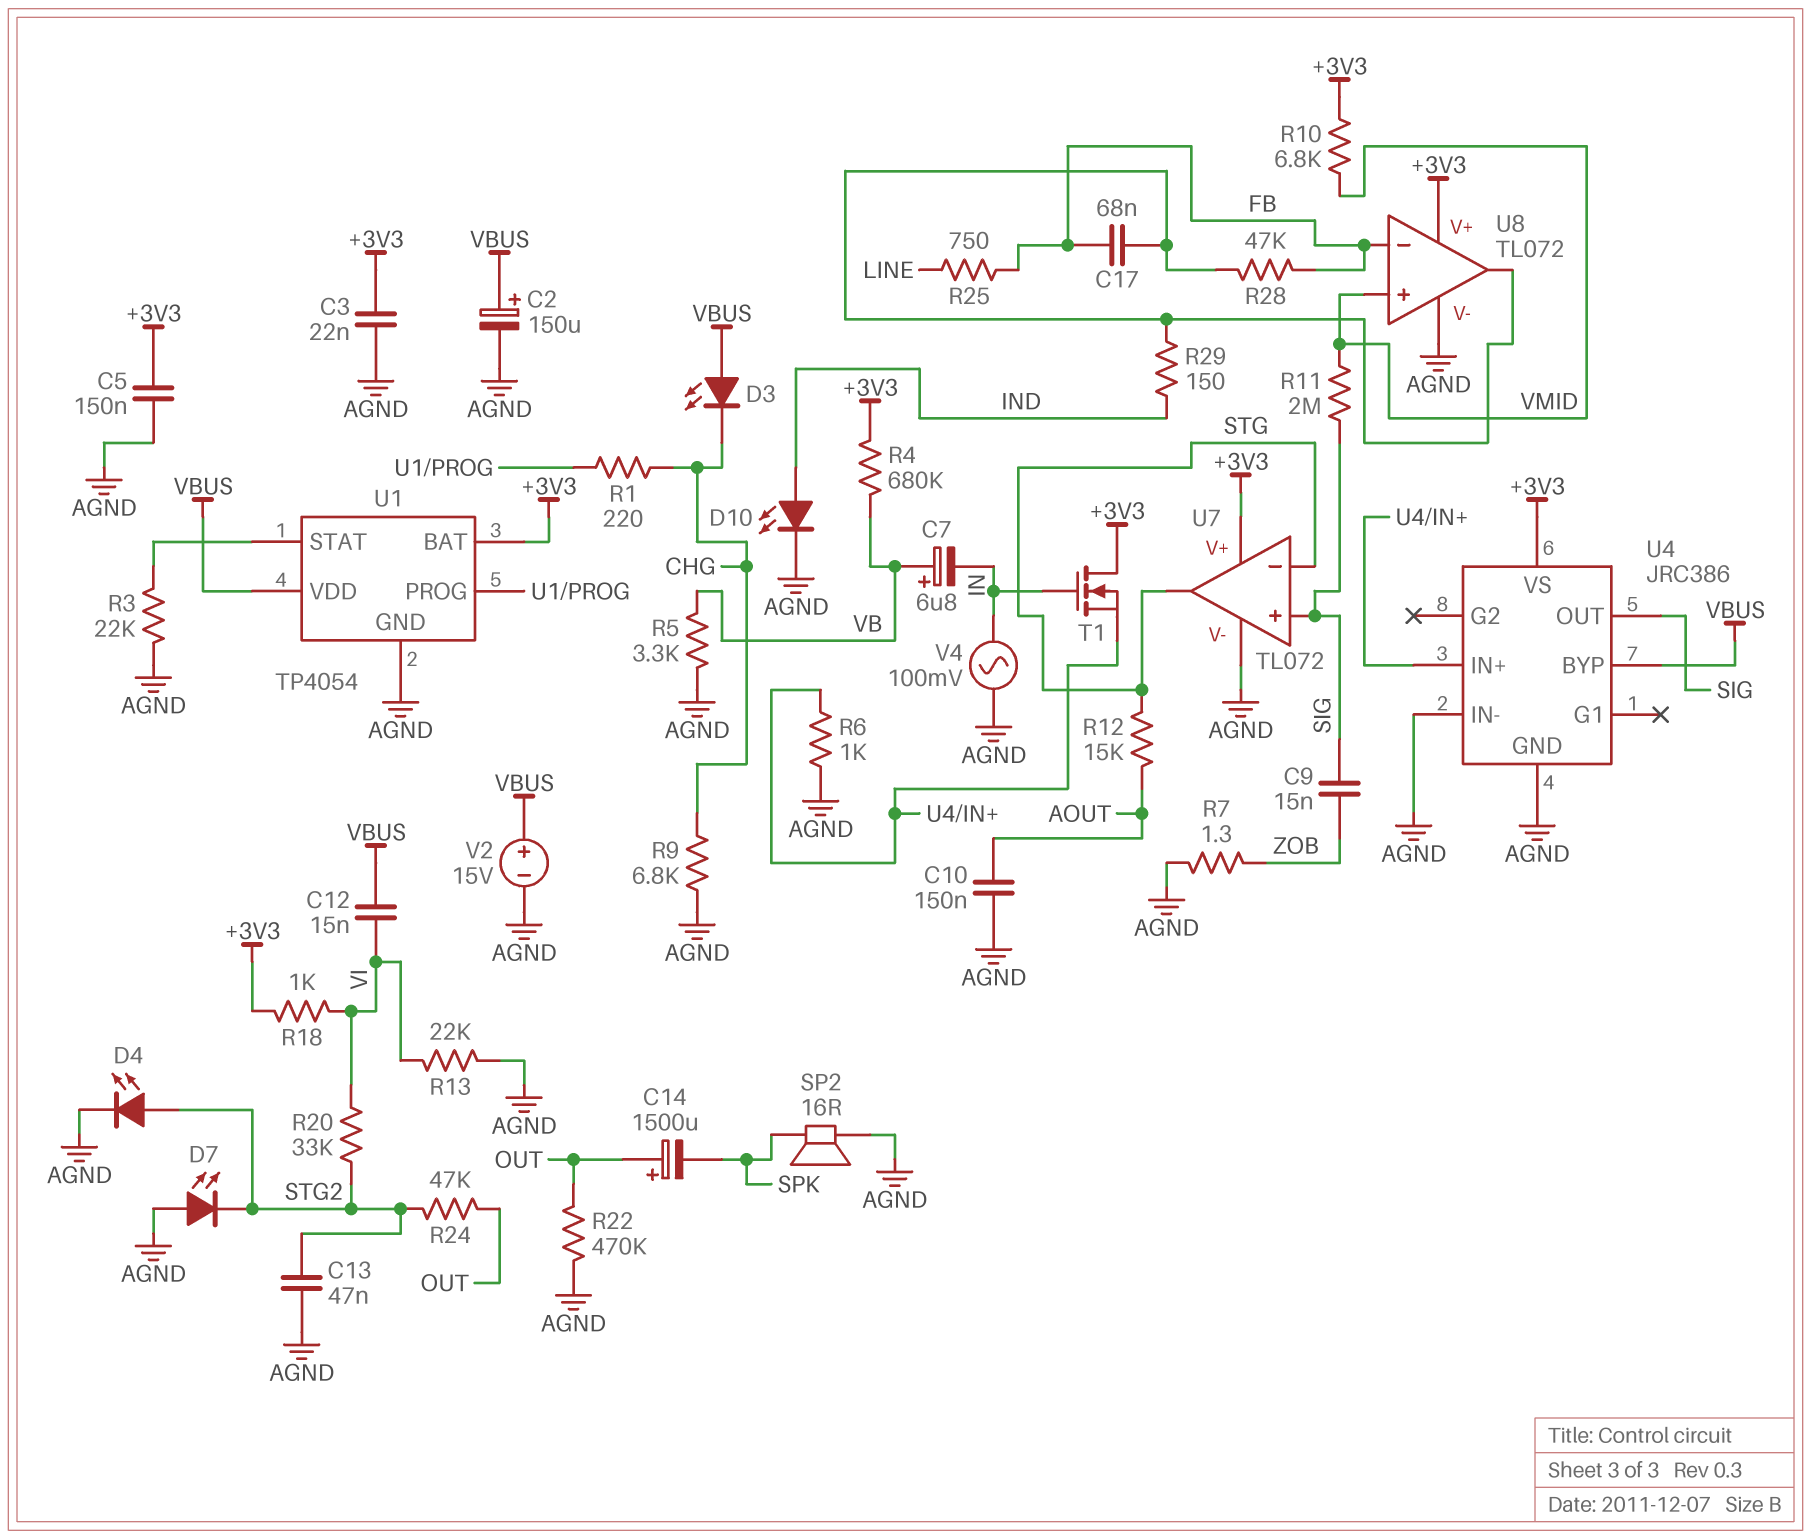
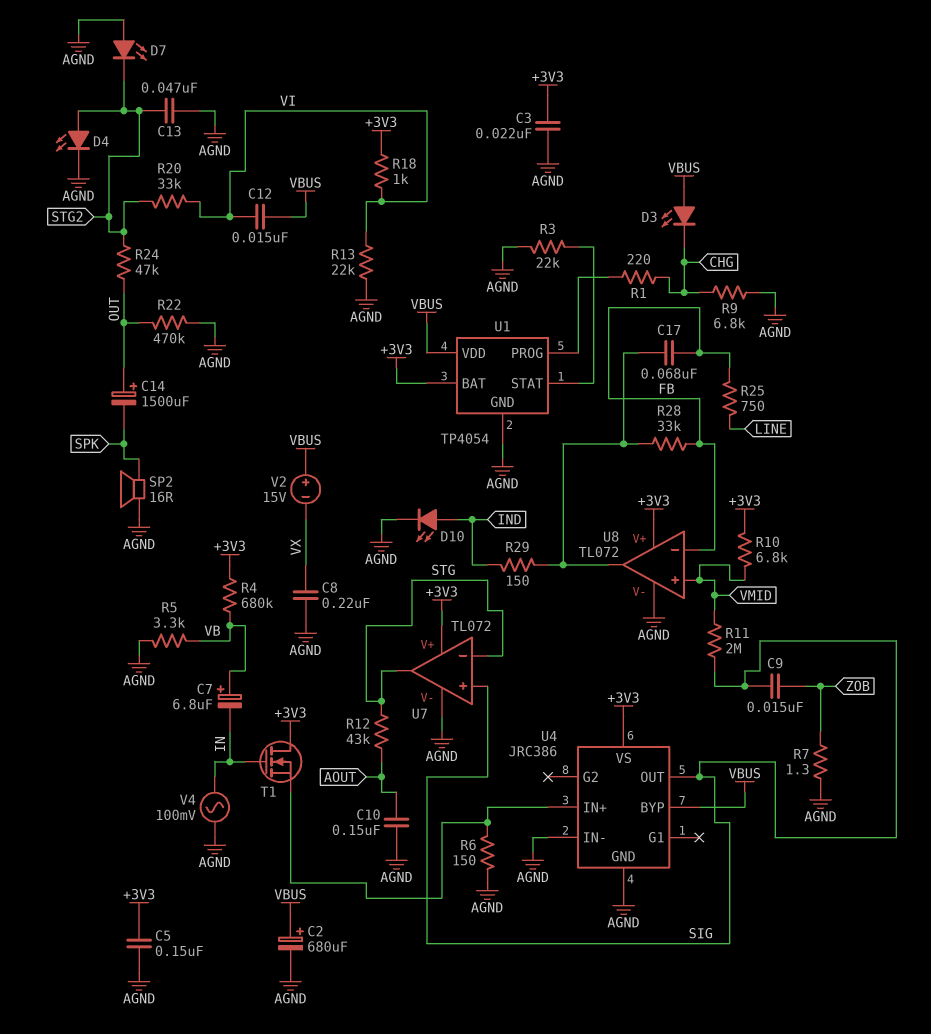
C2: 150uF (plus VBUS, minus AGND) -> 680uF (plus VBUS, minus AGND)
C8: none -> 220nF (AGND, VX)
R6: 1k (AGND, U4/IN+) -> 150 (AGND, U4/IN+)
R12: 15k (AOUT, STG) -> 43k (AOUT, STG)
R28: 47k (FB, U8/out) -> 33k (FB, U8/out)
V2: 15V (plus VBUS, minus AGND) -> 15V (plus VBUS, minus VX)

